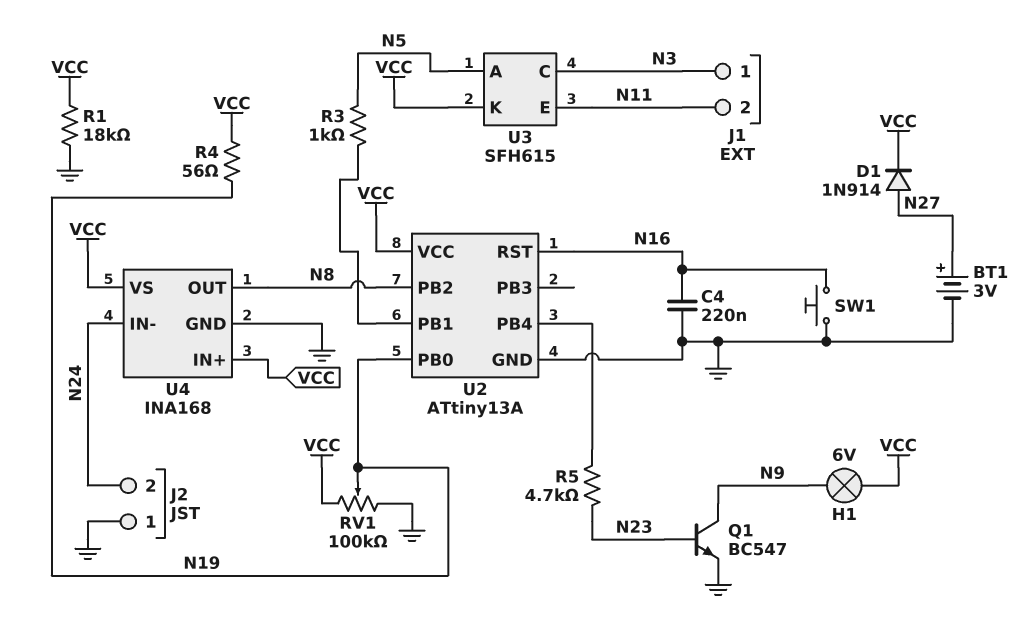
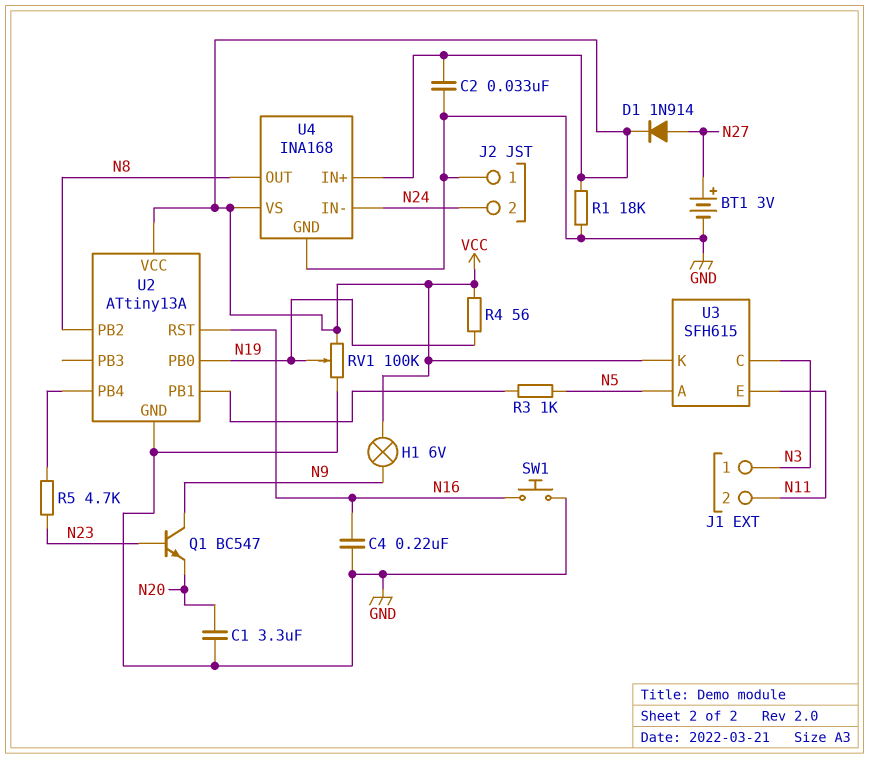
C1: none -> 3.3uF (GND, N20)
C2: none -> 33nF (GND, VCC)
Q1: NPN BC547 (B N23, C N9, E GND) -> NPN BC547 (B N23, C N9, E N20)

